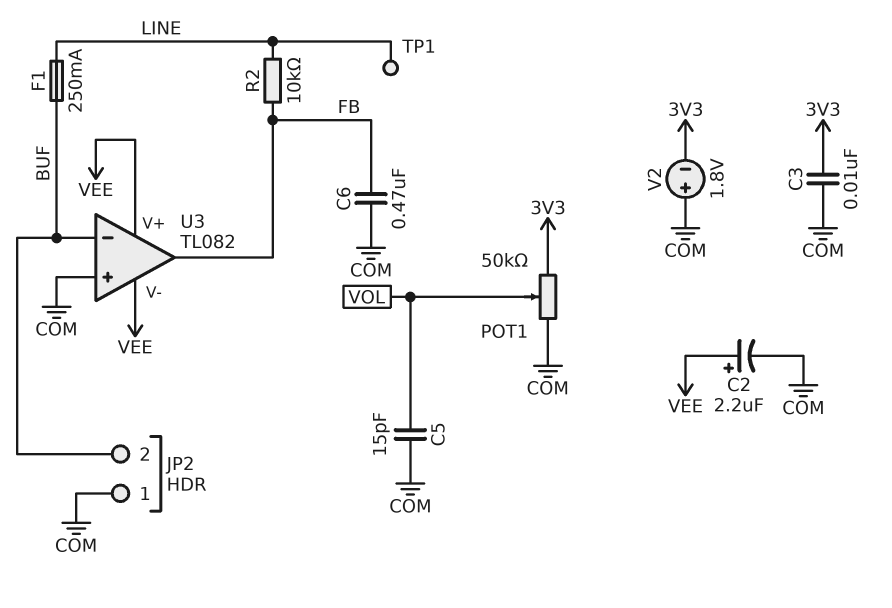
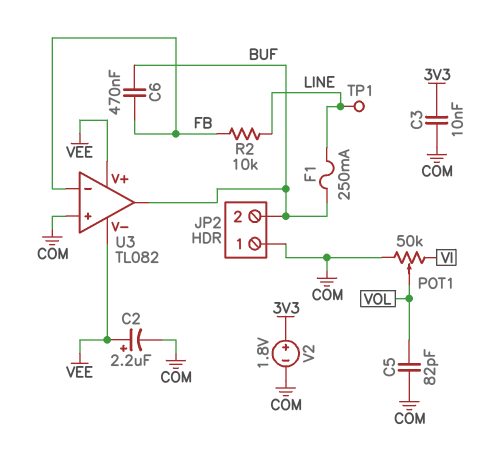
C5: 15pF (COM, VOL) -> 82pF (COM, VOL)
C6: 470nF (COM, FB) -> 470nF (BUF, FB)
POT1: 50k (3V3, COM, wiper VOL) -> 50k (COM, VI, wiper VOL)
U3 pin in-: BUF -> FB
U3 pin out: FB -> BUF
V2: 1.8V (plus COM, minus 3V3) -> 1.8V (plus 3V3, minus COM)

